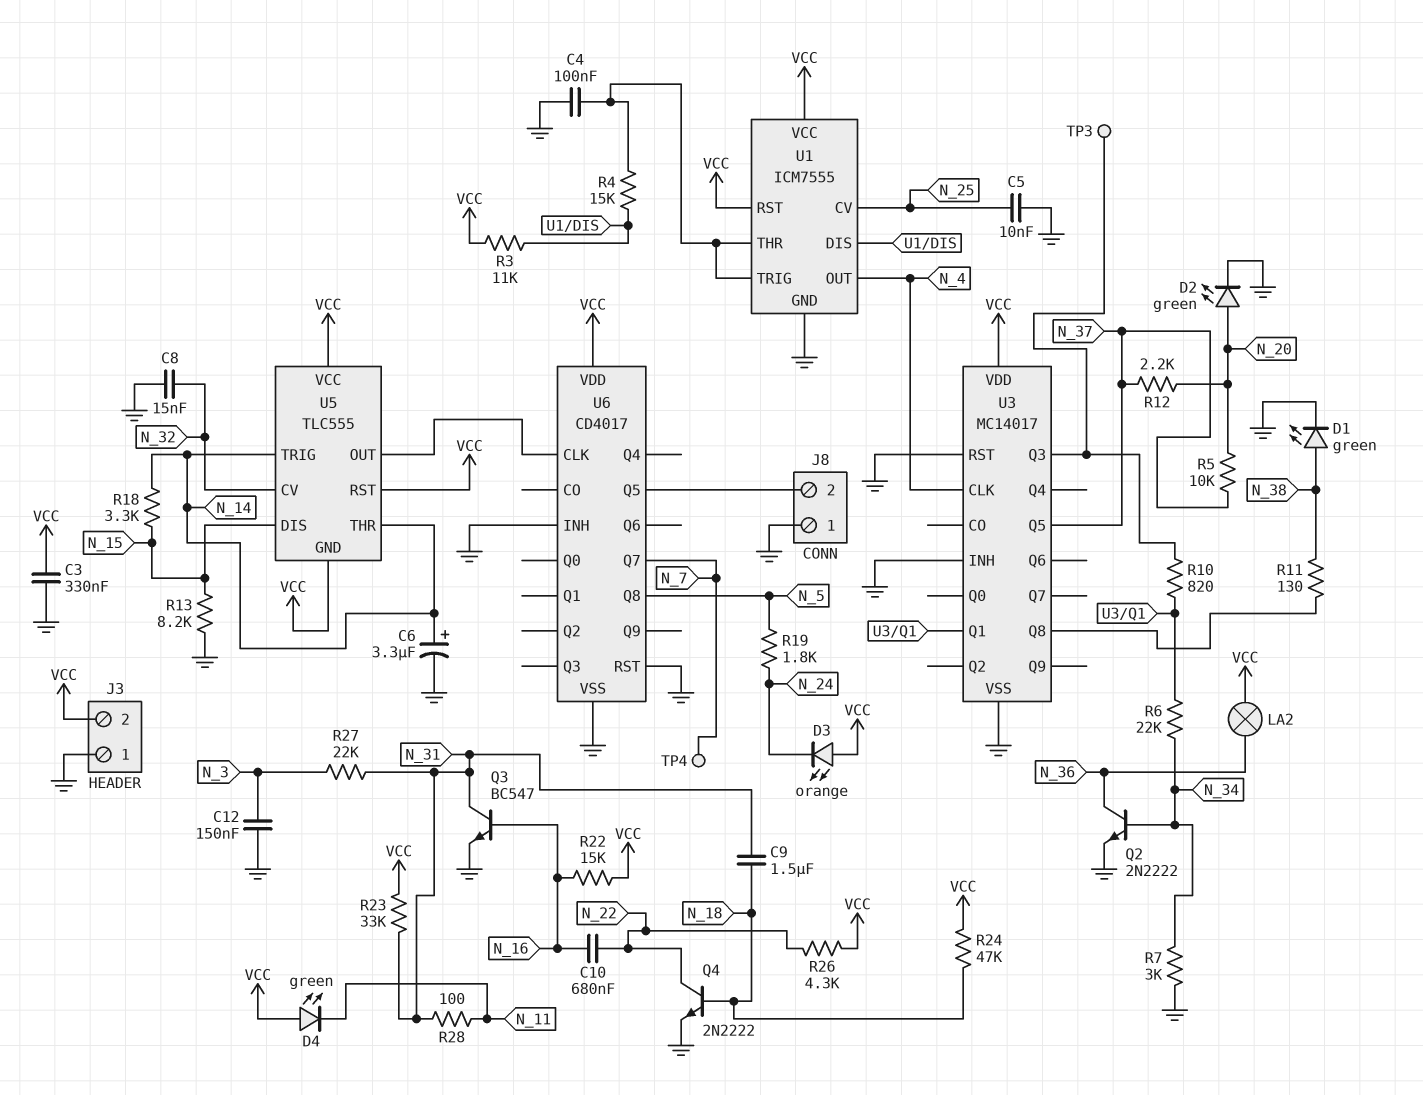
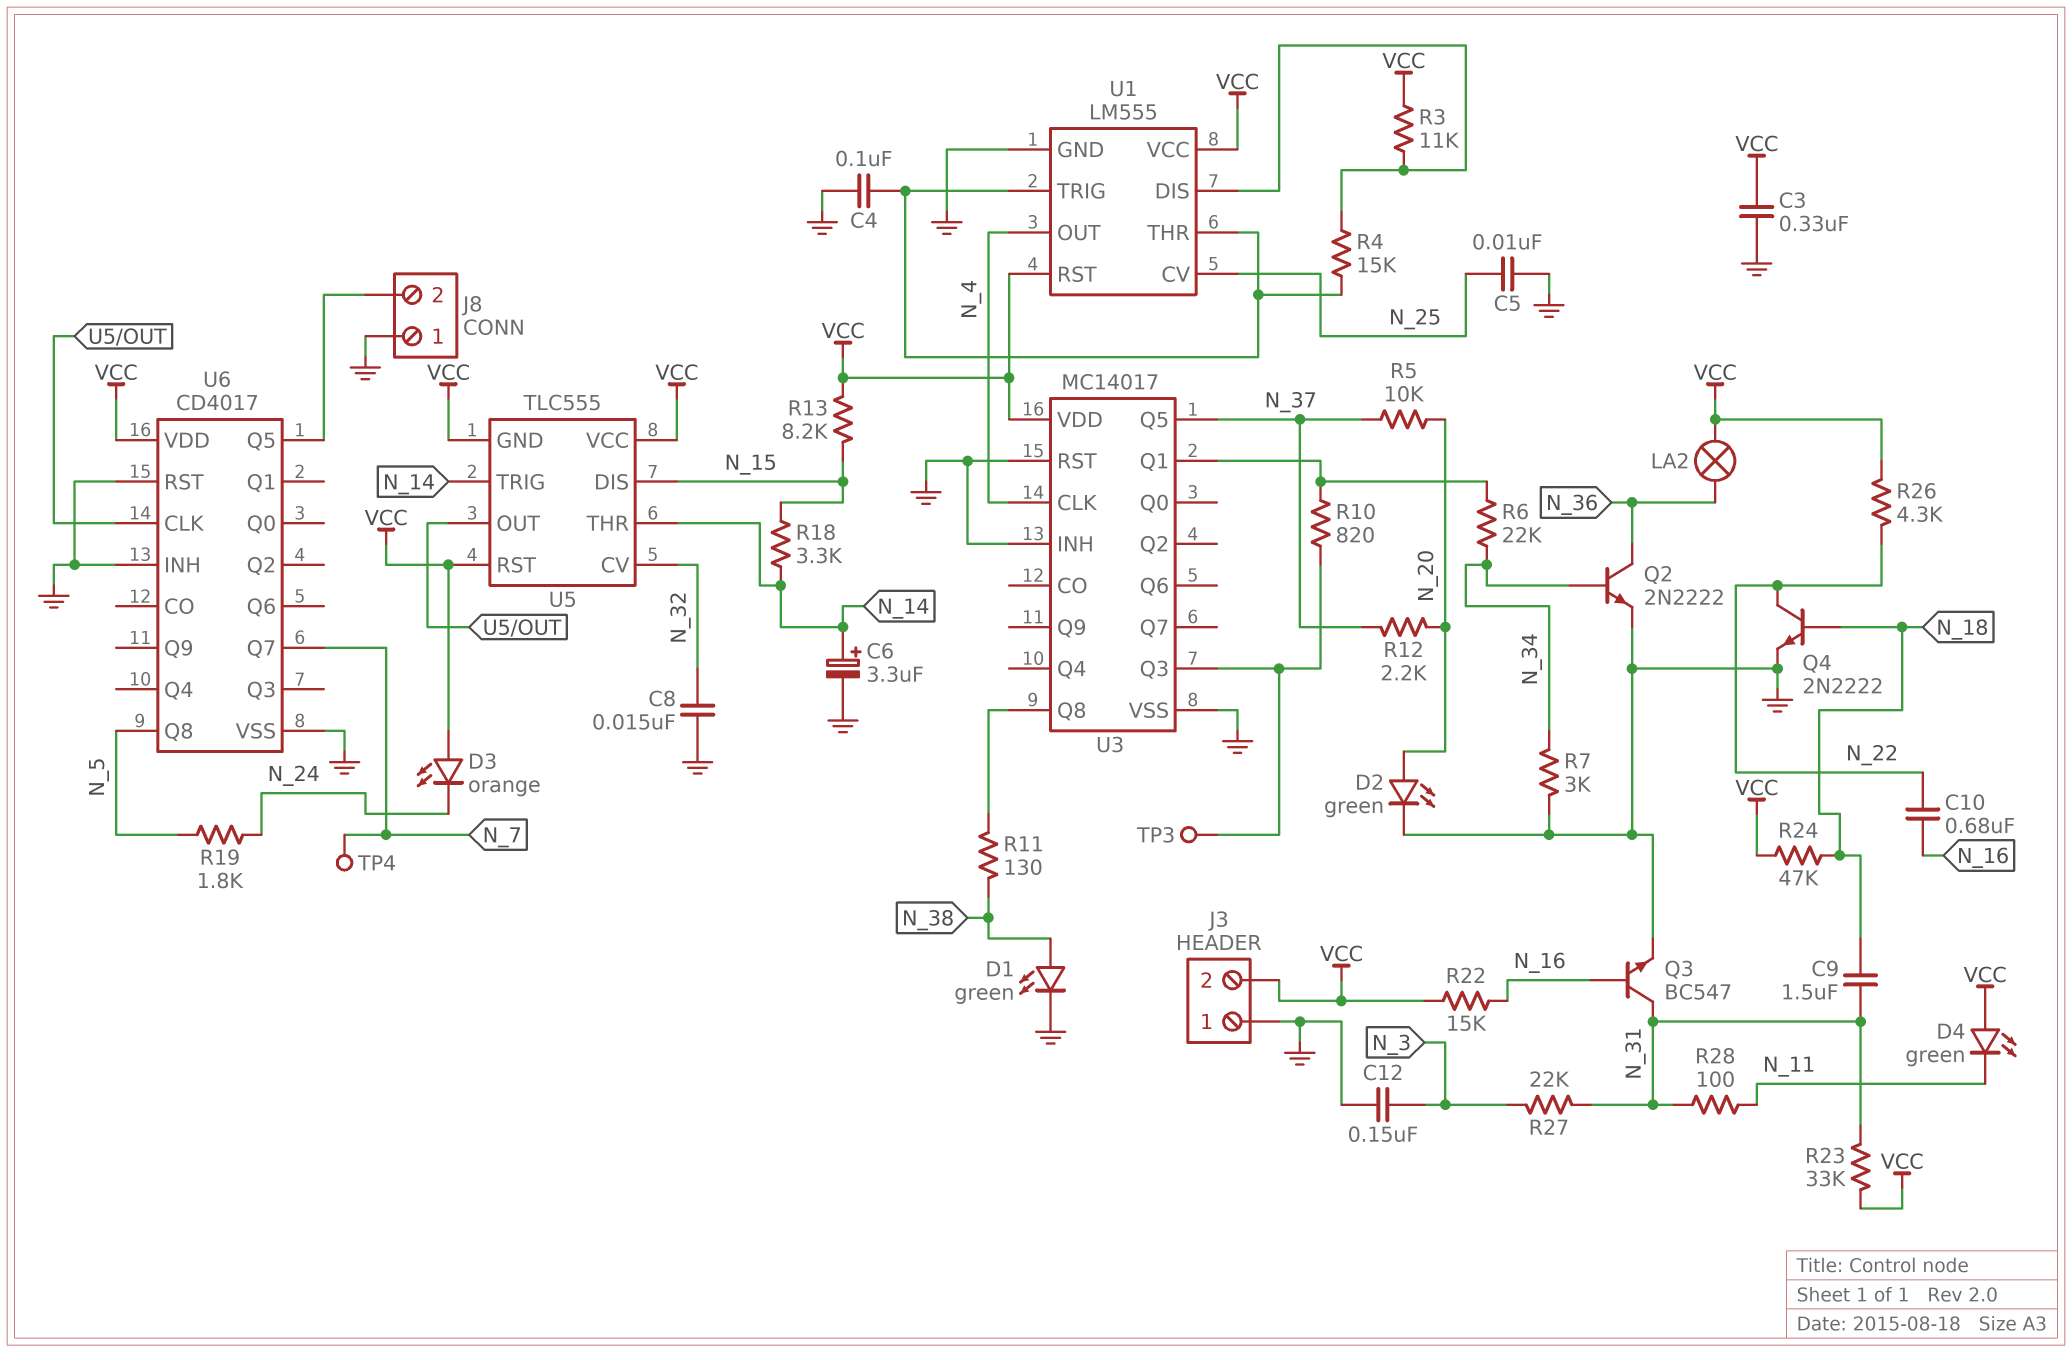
R13: 8.2k (GND, N_15) -> 8.2k (N_15, VCC)
U1: ICM7555 -> LM555

